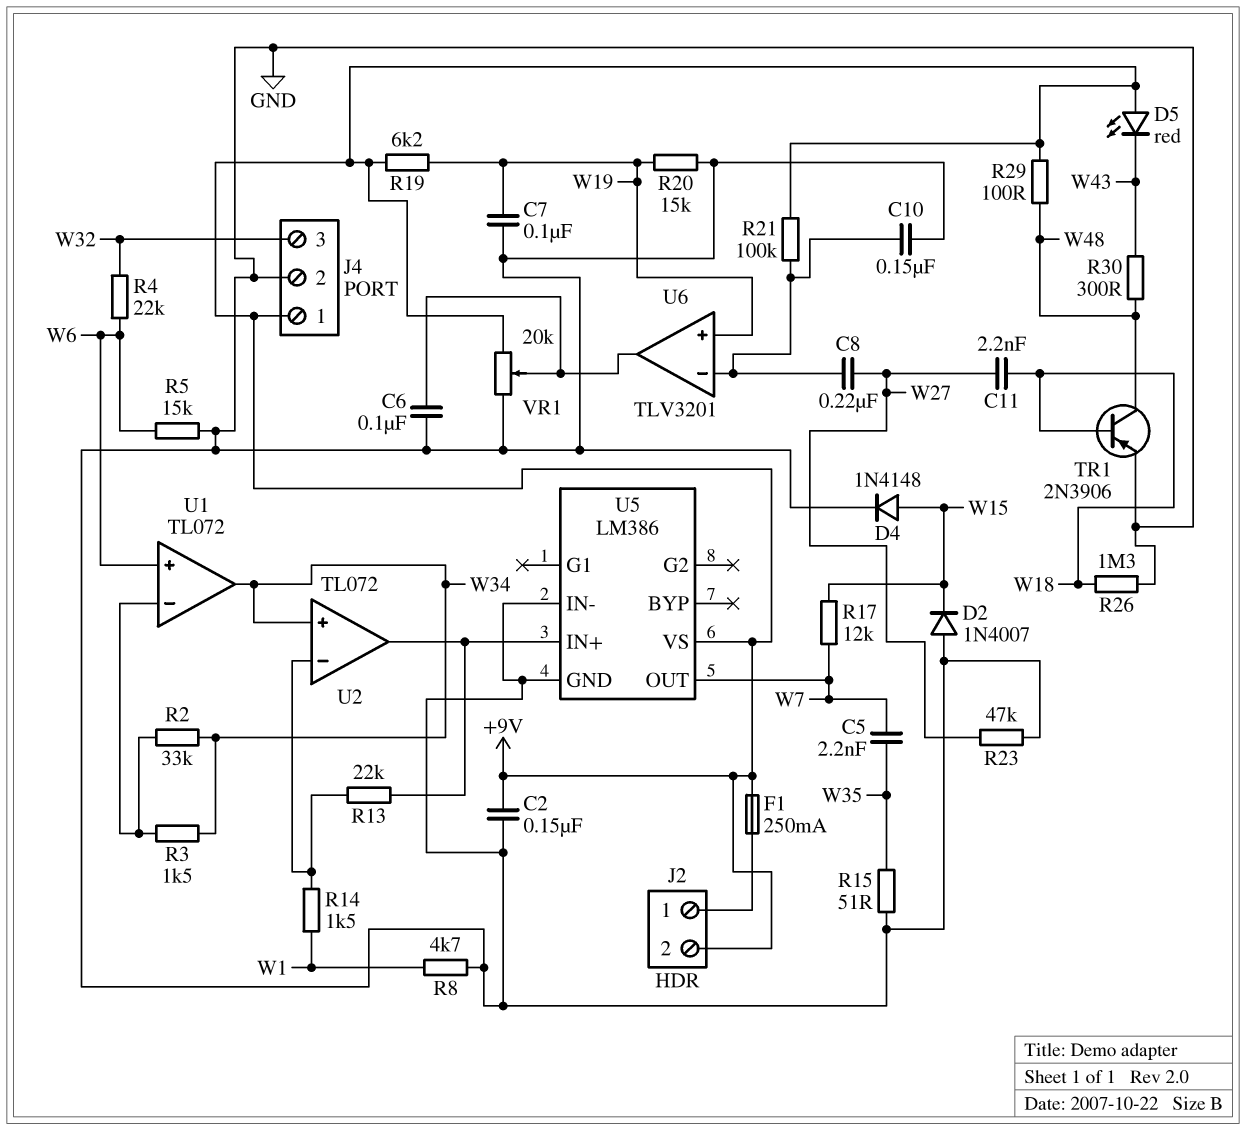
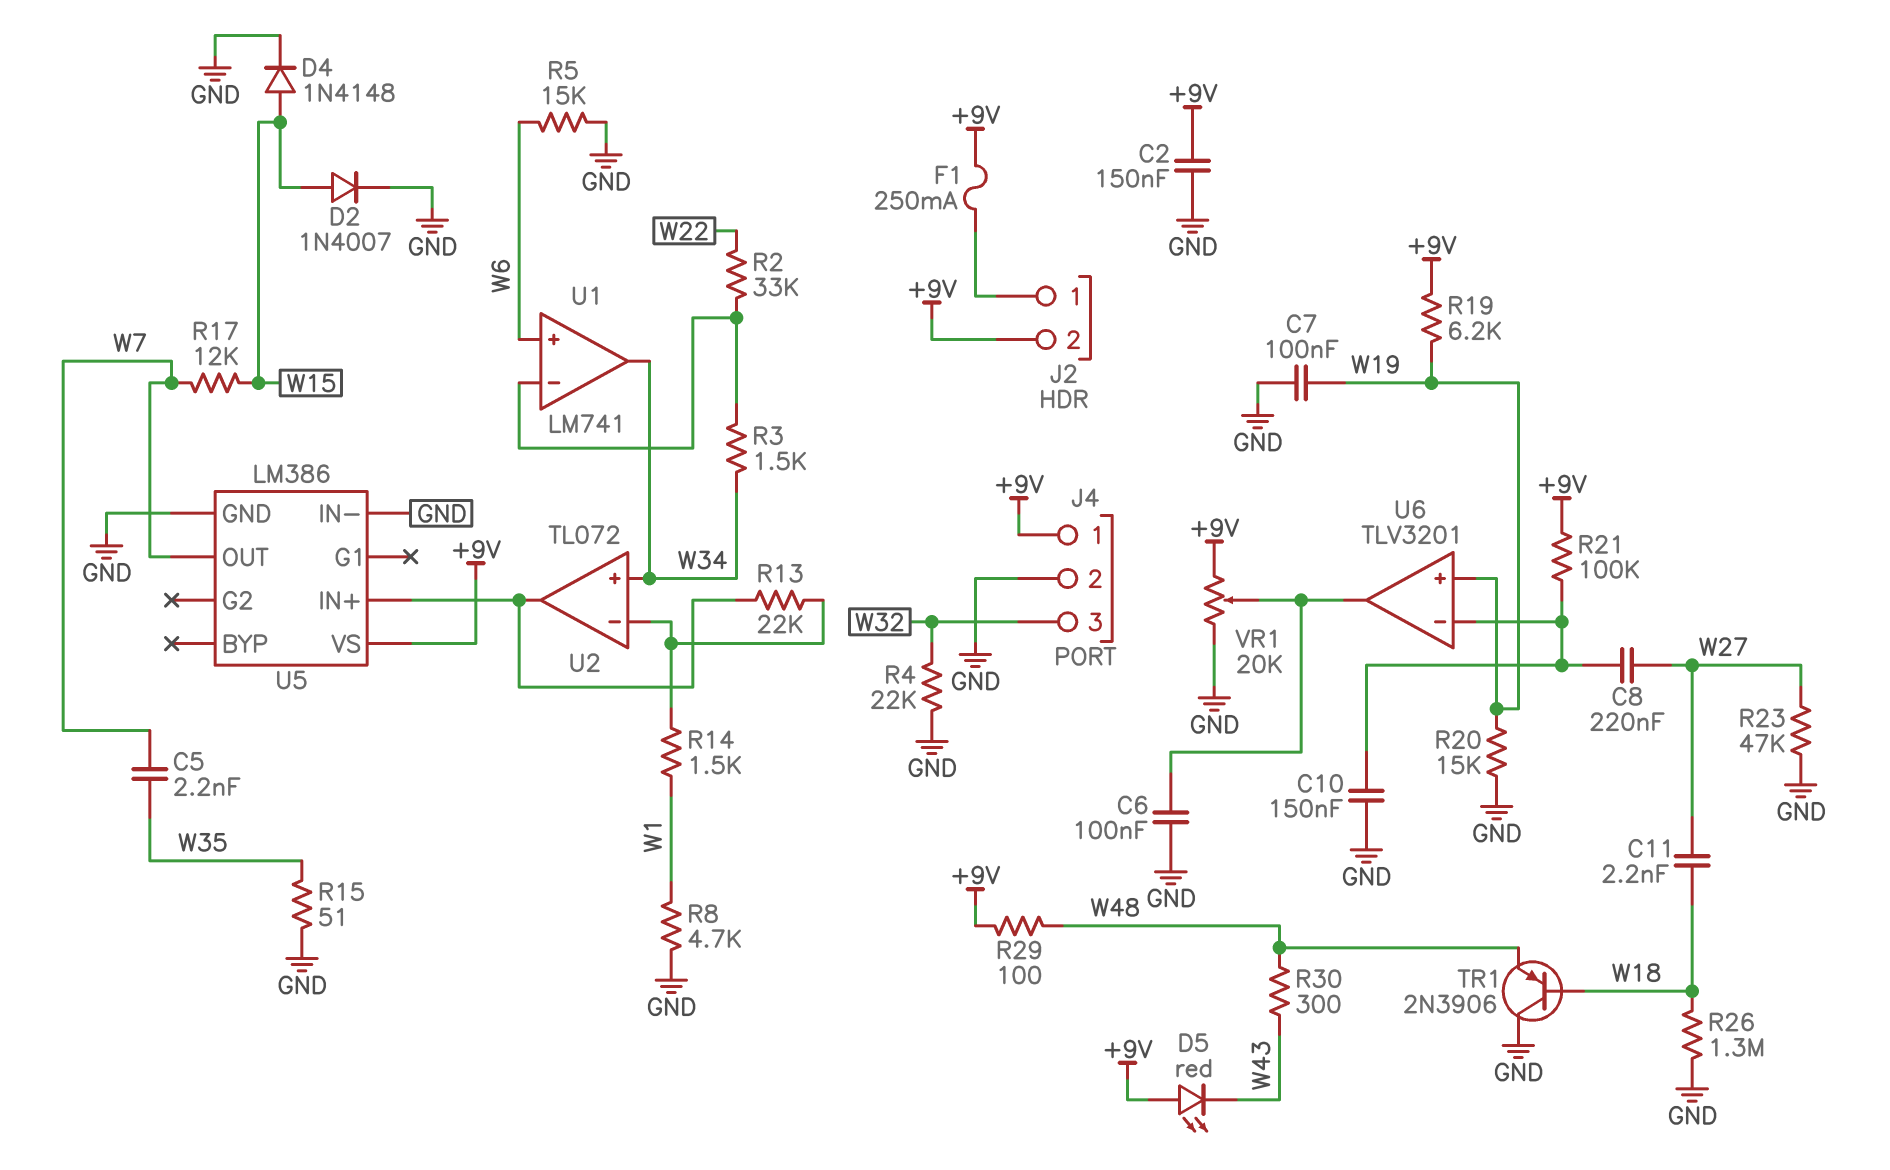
D2: diode 1N4007 (A GND, K W15) -> diode 1N4007 (A W15, K GND)
R2: 33k (U1/in-, W34) -> 33k (U1/in-, W22)
R4: 22k (W6, W32) -> 22k (GND, W32)
TR1: PNP 2N3906 (B W18, C W48, E GND) -> PNP 2N3906 (B W18, C GND, E W48)
U1: TL072 -> LM741

